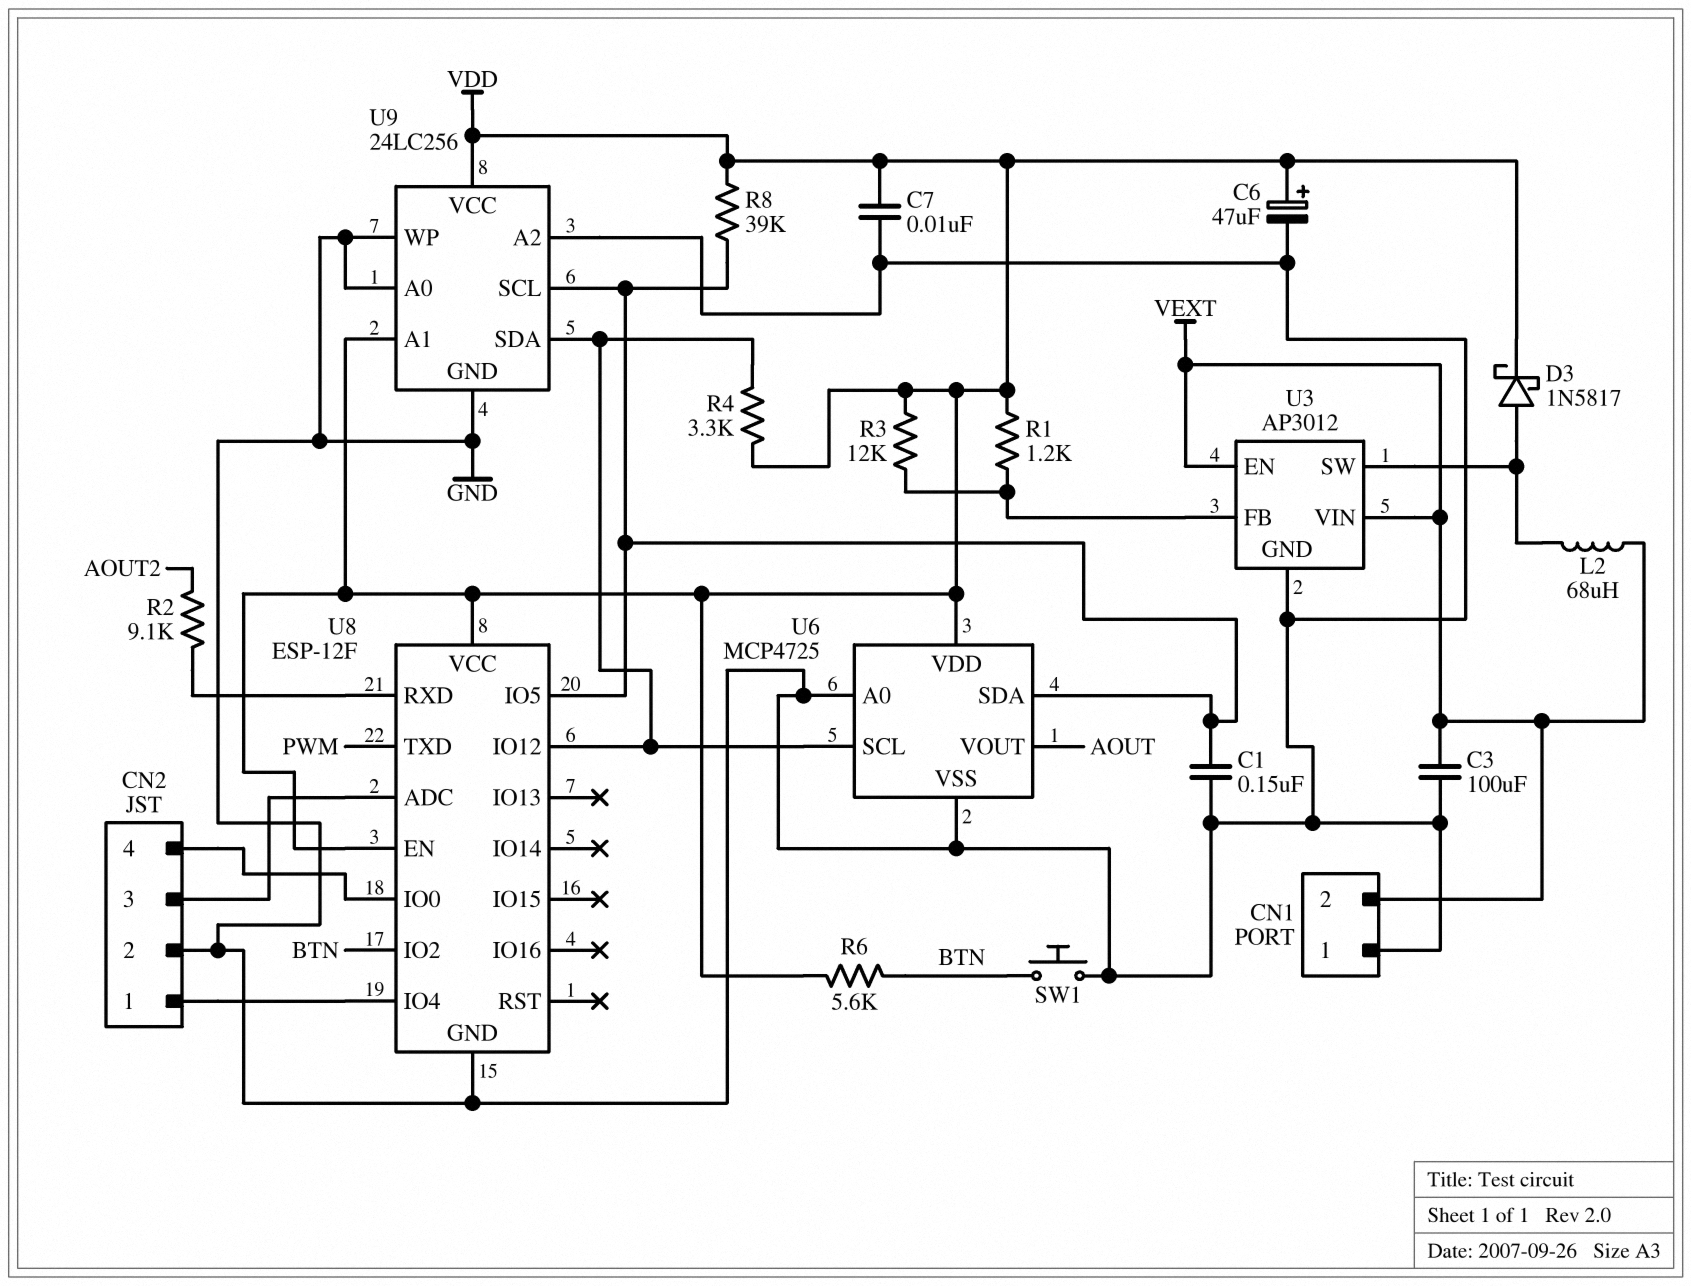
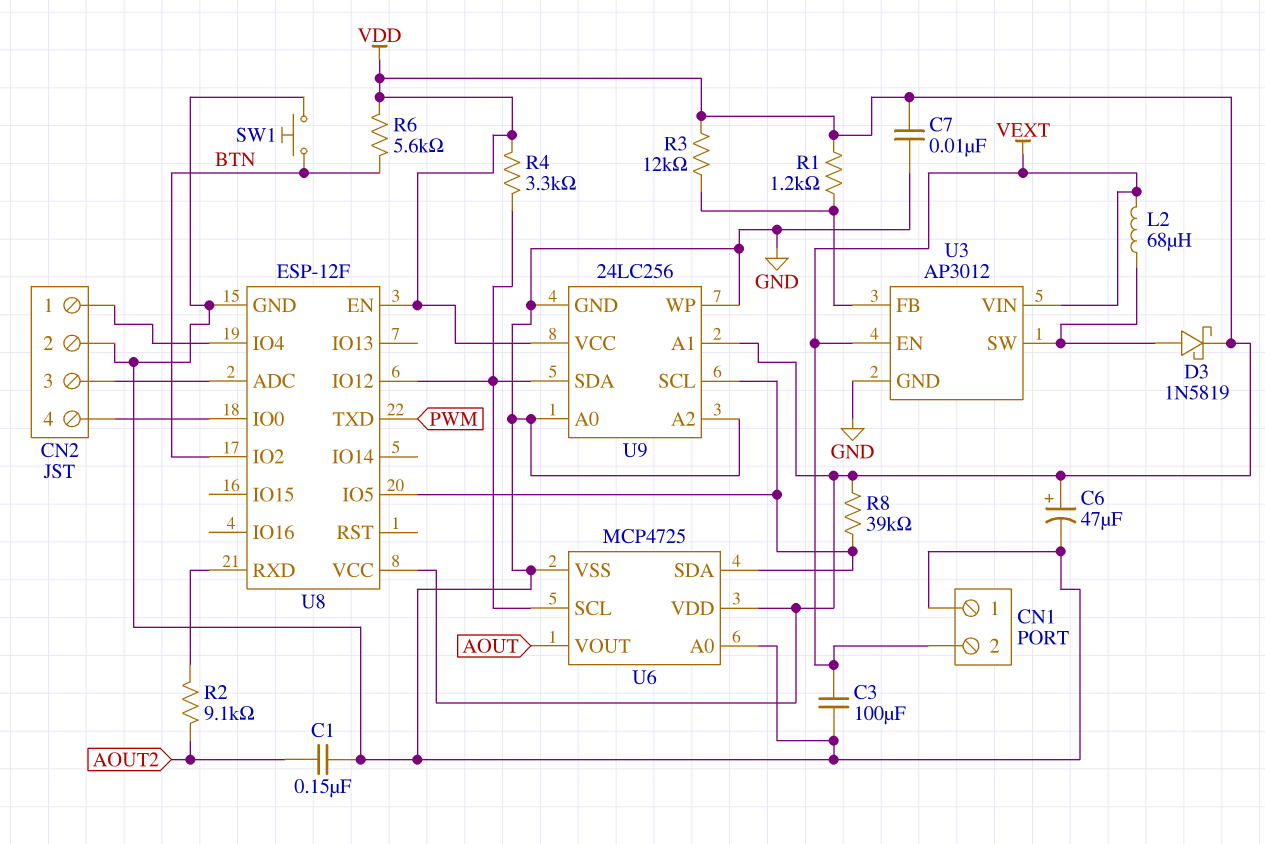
C1: 150nF (GND, U6/SDA) -> 150nF (AOUT2, GND)
D3: schottky 1N5817 (A U3/SW, K VDD) -> schottky 1N5819 (A U3/SW, K VDD)

